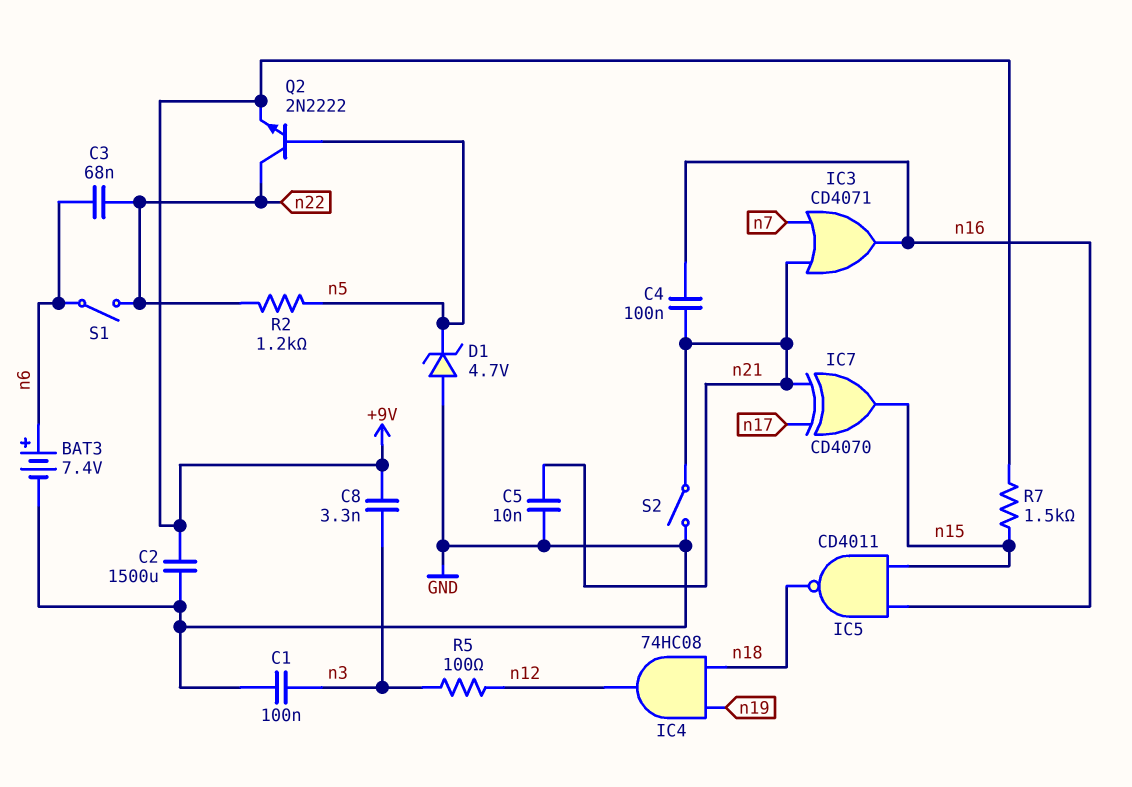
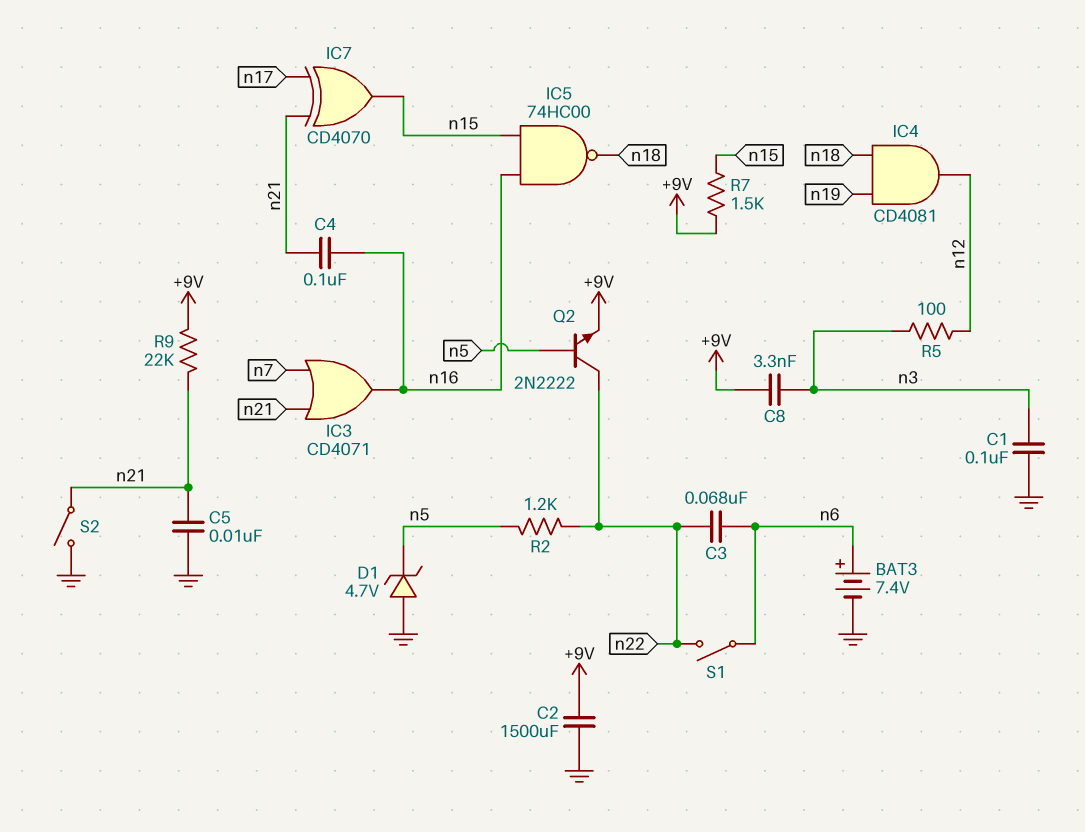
IC4: AND 74HC08 (in n18, in n19, out n12) -> AND CD4081 (in n18, in n19, out n12)
IC5: NAND CD4011 (in n15, in n16, out n18) -> NAND 74HC00 (in n15, in n16, out n18)
R9: none -> 22k (+9V, n21)

